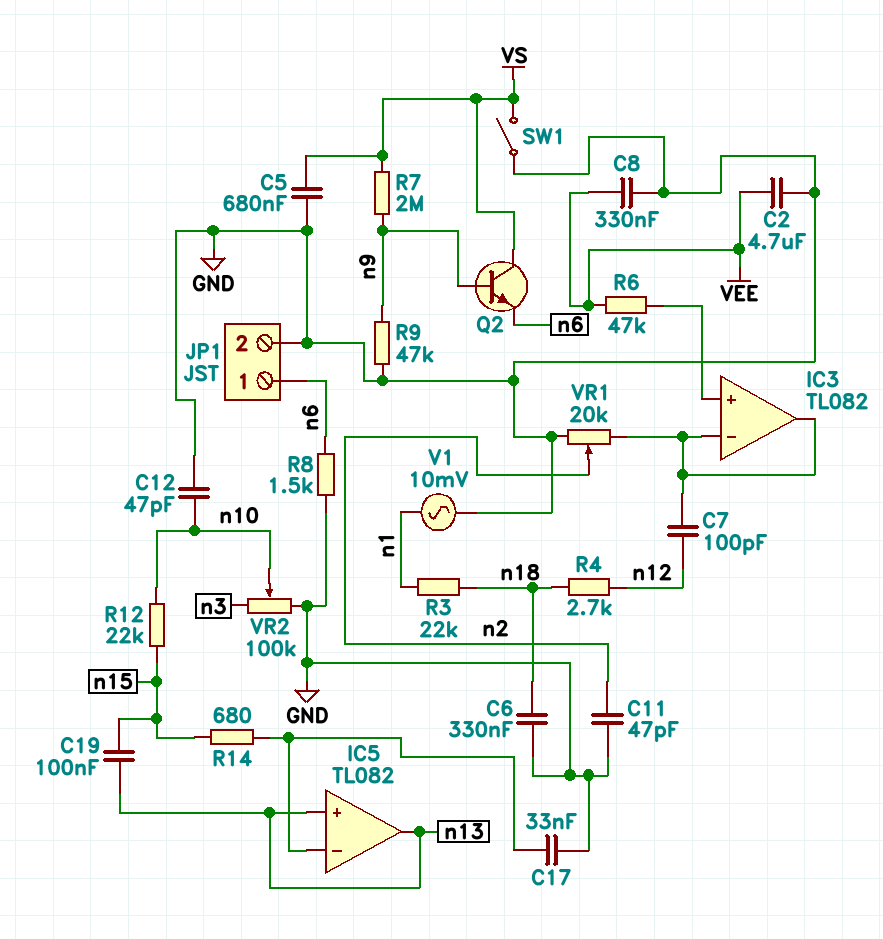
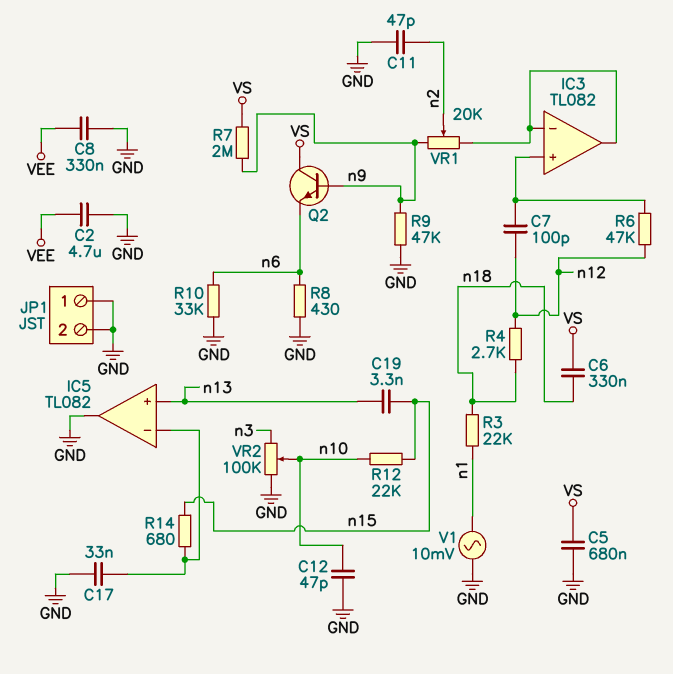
C6: 330nF (GND, n18) -> 330nF (VS, n18)
C7: 100pF (IC3/in-, n12) -> 100pF (IC3/in+, n12)
C19: 100nF (n13, n15) -> 3.3nF (n13, n15)
IC5 pin out: n13 -> GND
JP1 pin 1: n6 -> GND
R6: 47k (IC3/in+, VEE) -> 47k (IC3/in+, n12)
R8: 1.5k (GND, n6) -> 430 (GND, n6)
R10: none -> 33k (GND, n6)
SW1: switch (GND, VS) -> none
VR1: 20k (GND, IC3/in-, wiper n2) -> 20k (IC3/in-, n9, wiper n2)

